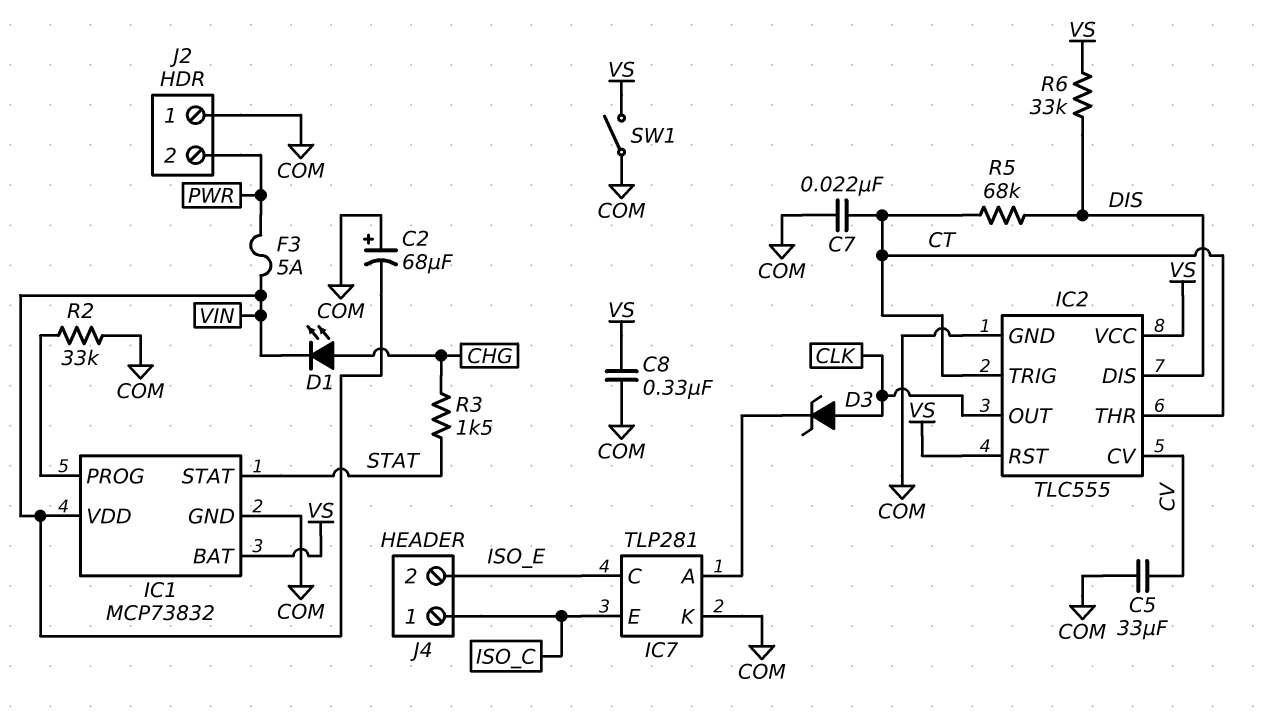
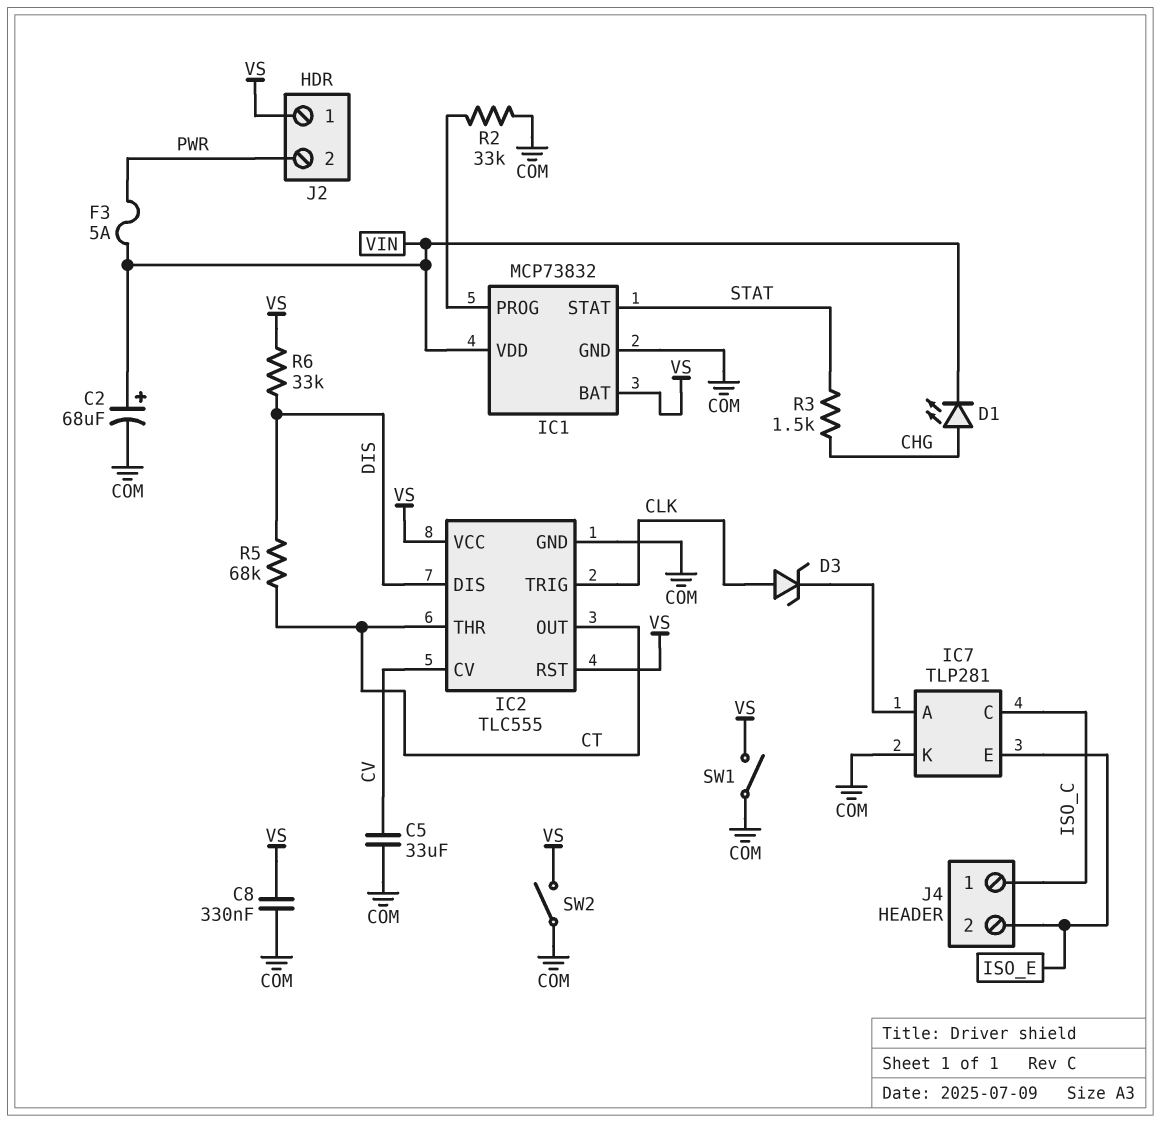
C2: 68uF (plus COM, minus VIN) -> 68uF (plus VIN, minus COM)
C7: 22nF (COM, CT) -> none
IC2 pin OUT: CLK -> CT
IC2 pin TRIG: CT -> CLK
IC7 pin C: ISO_E -> ISO_C
IC7 pin E: ISO_C -> ISO_E
J2 pin 1: COM -> VS
SW2: none -> switch (COM, VS)

